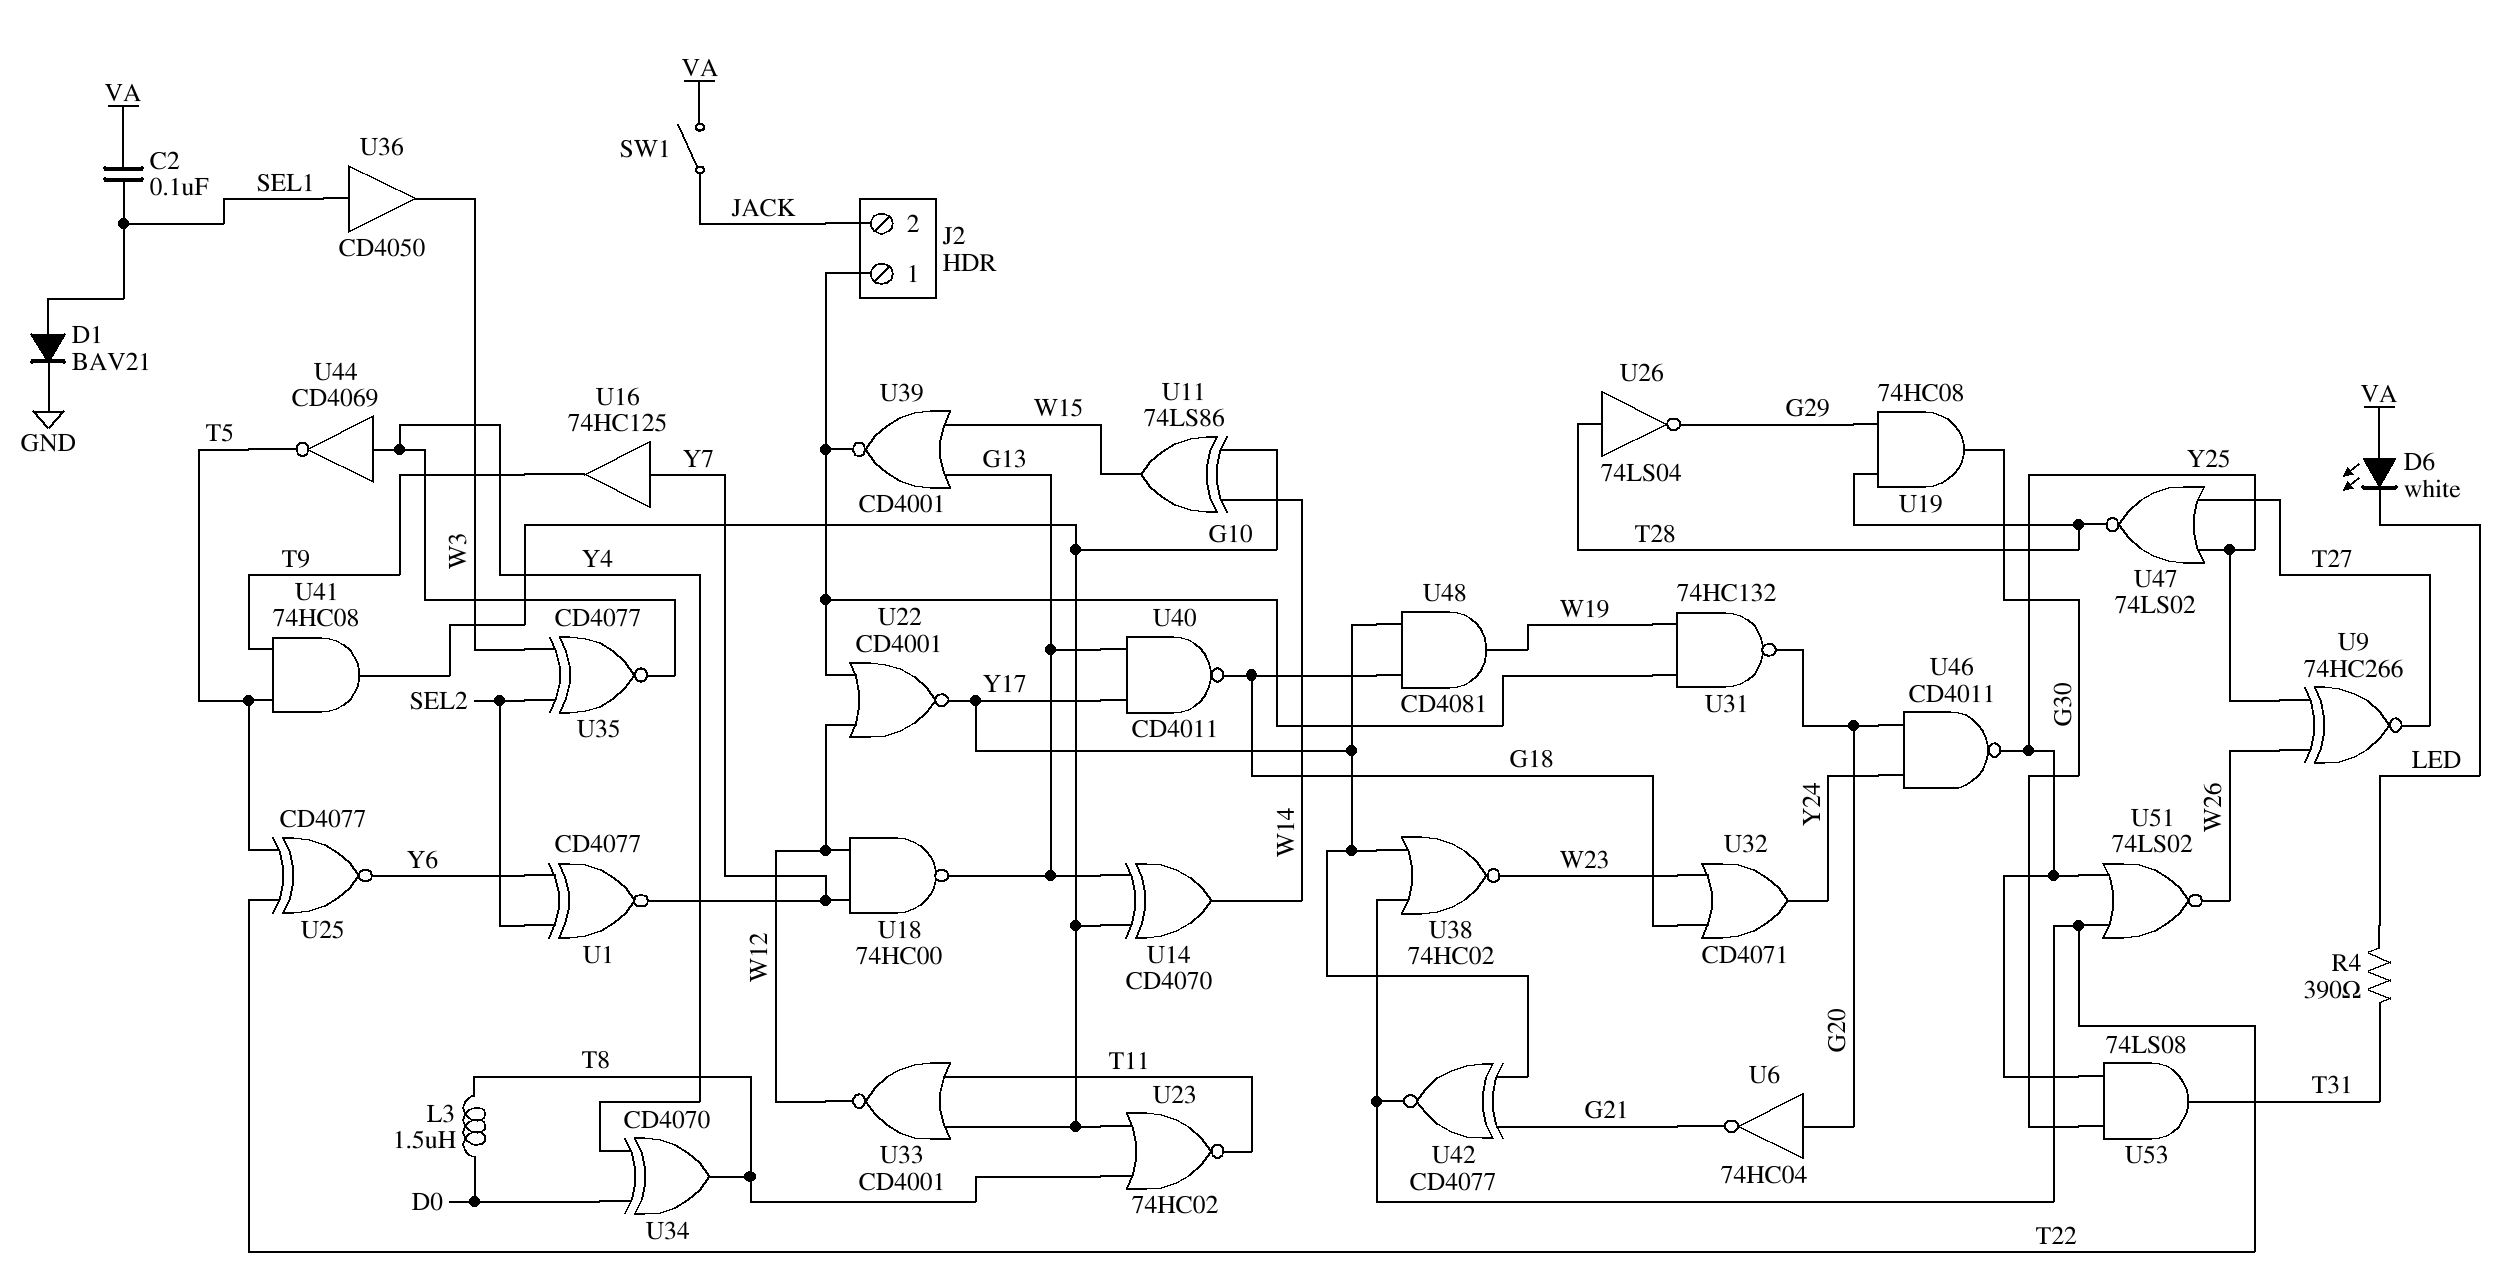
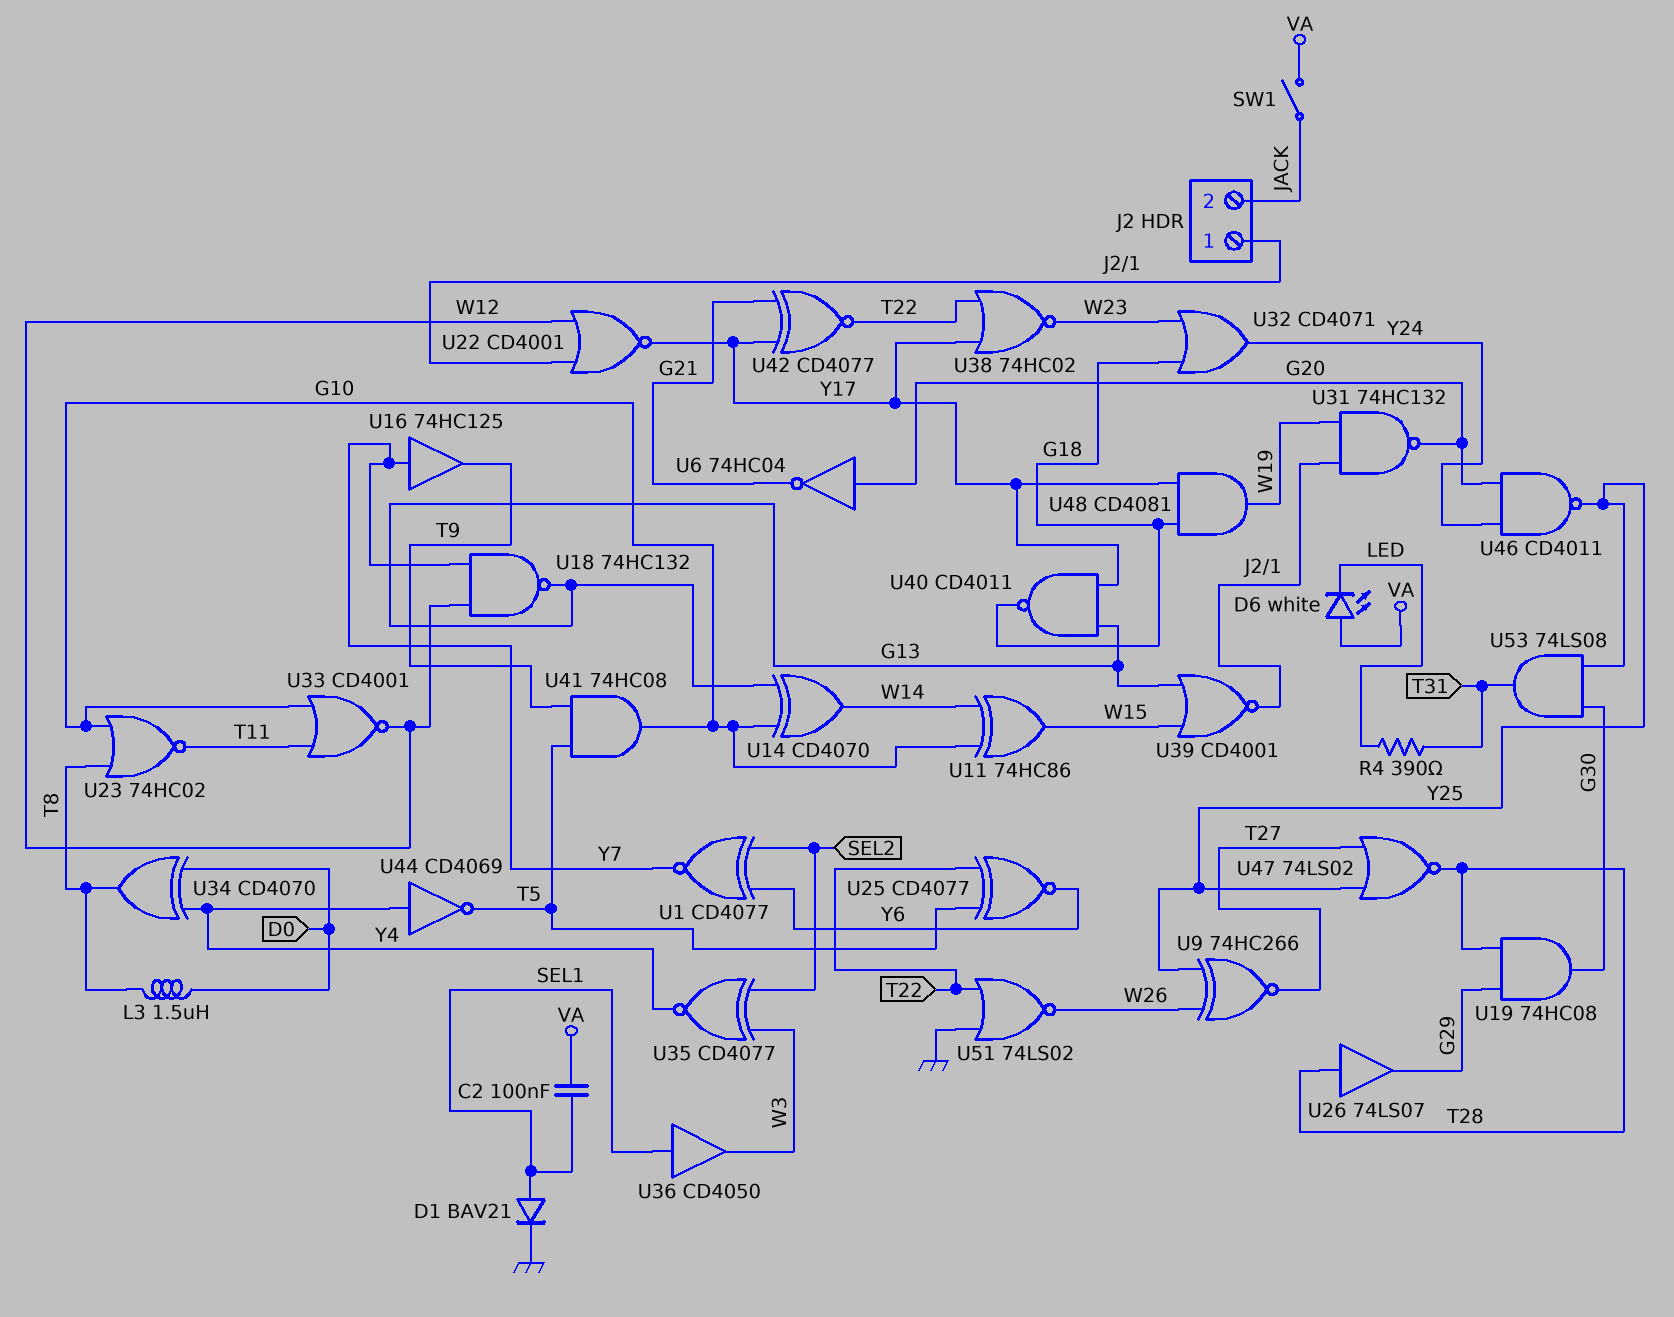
U11: XOR 74LS86 (in G10, in W14, out W15) -> XOR 74HC86 (in G10, in W14, out W15)
U18: NAND 74HC00 (in W12, in Y7, out G13) -> NAND 74HC132 (in W12, in Y7, out G13)
U26: NOT 74LS04 (in T28, out G29) -> buffer 74LS07 (in T28, out G29)
U51: NOR 74LS02 (in T22, in Y25, out W26) -> NOR 74LS02 (in GND, in T22, out W26)

